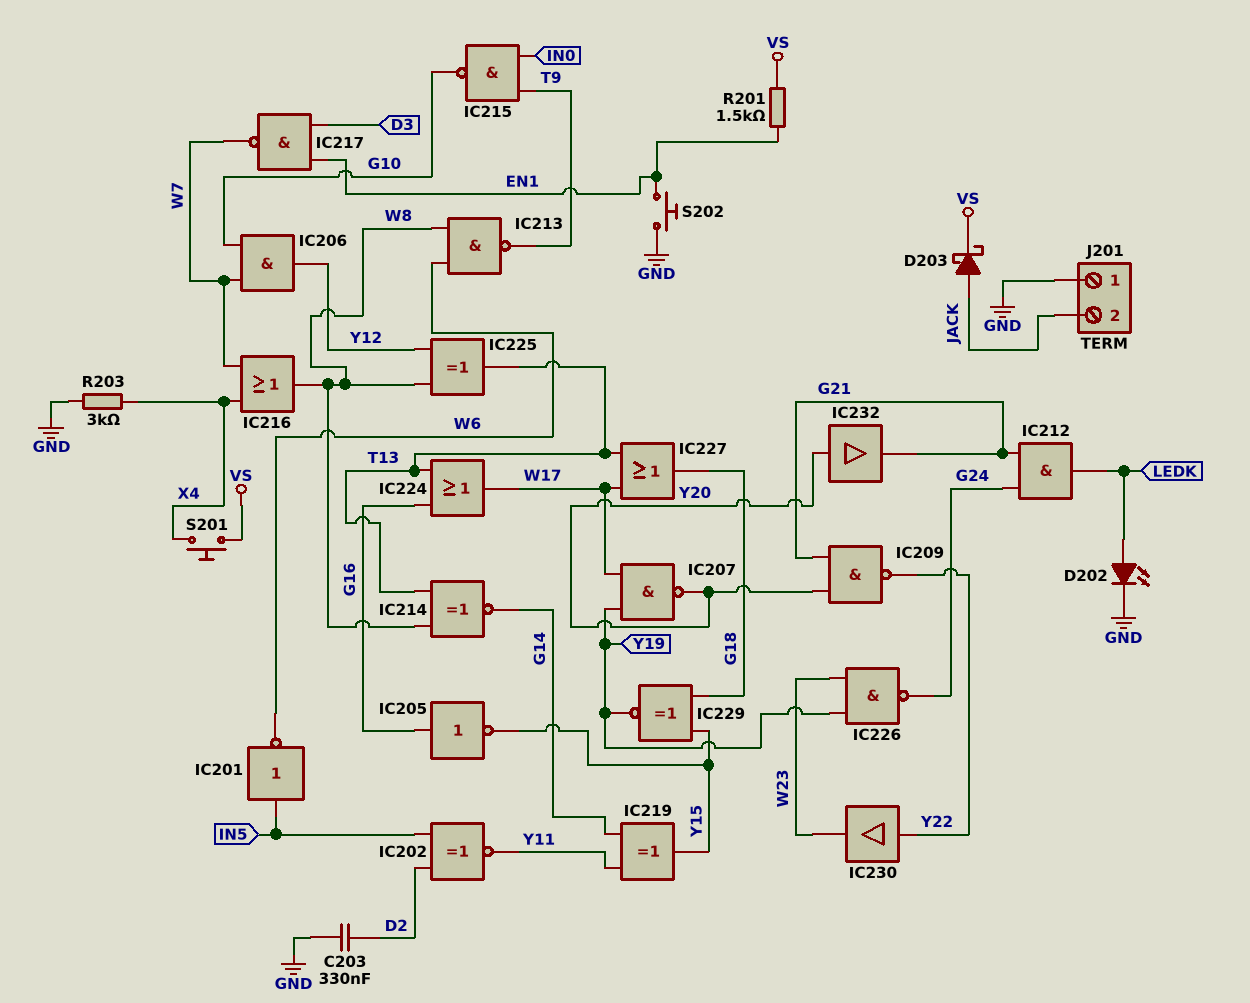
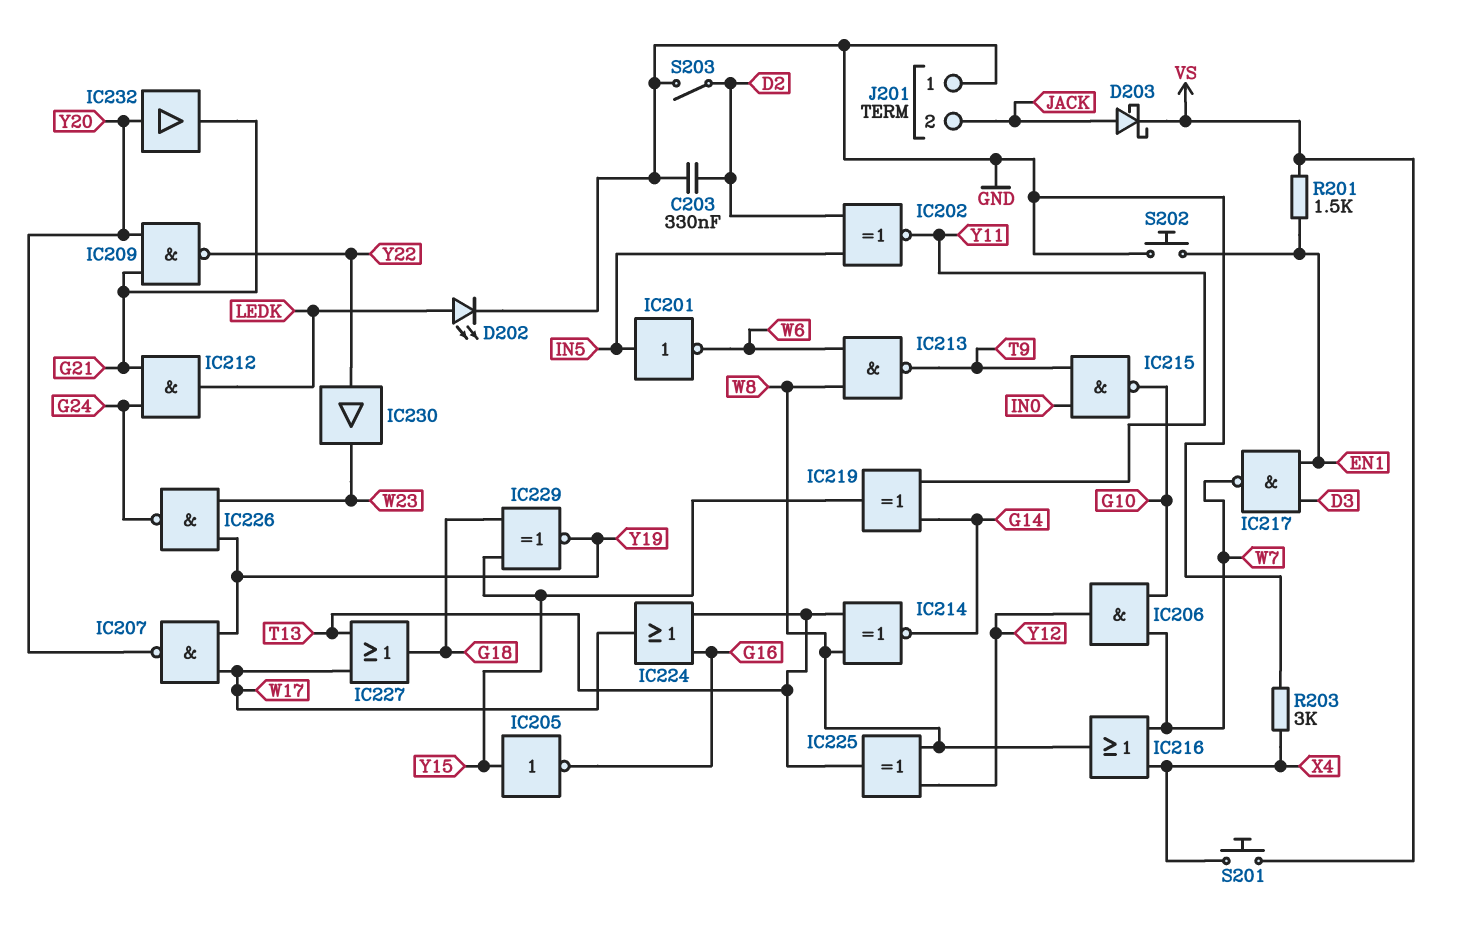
IC205: NOT (in G16, out Y15) -> NOT (in Y15, out G16)
S203: none -> switch (D2, GND)

